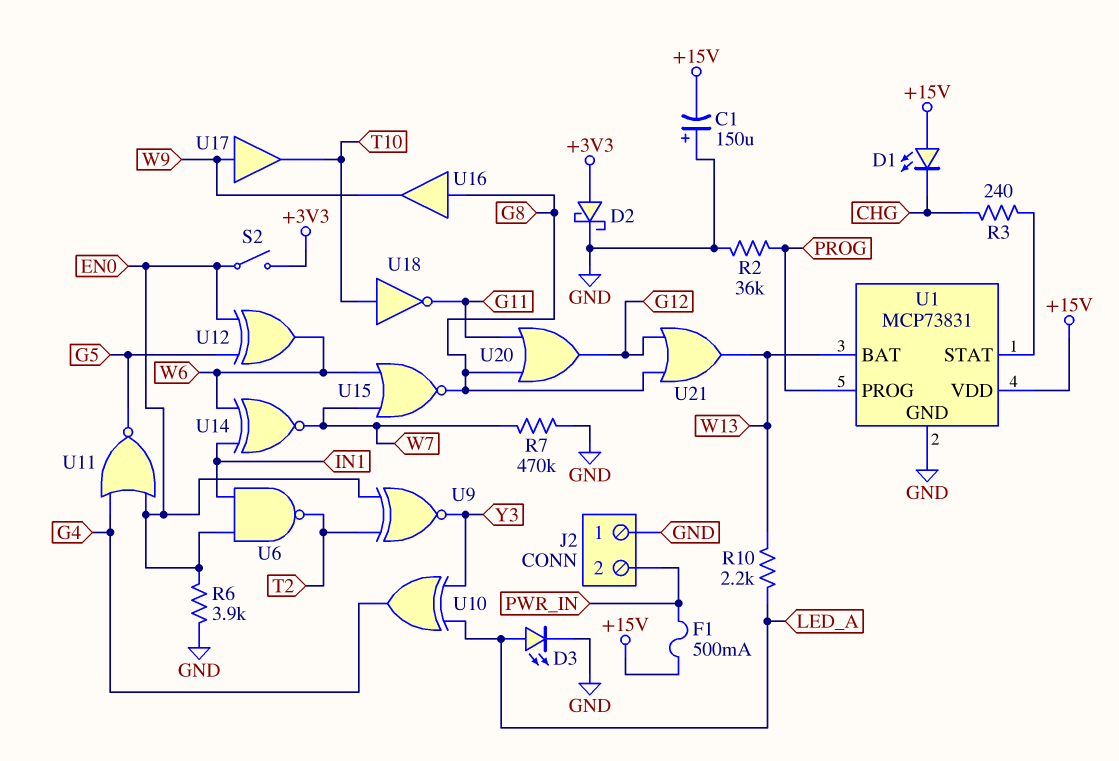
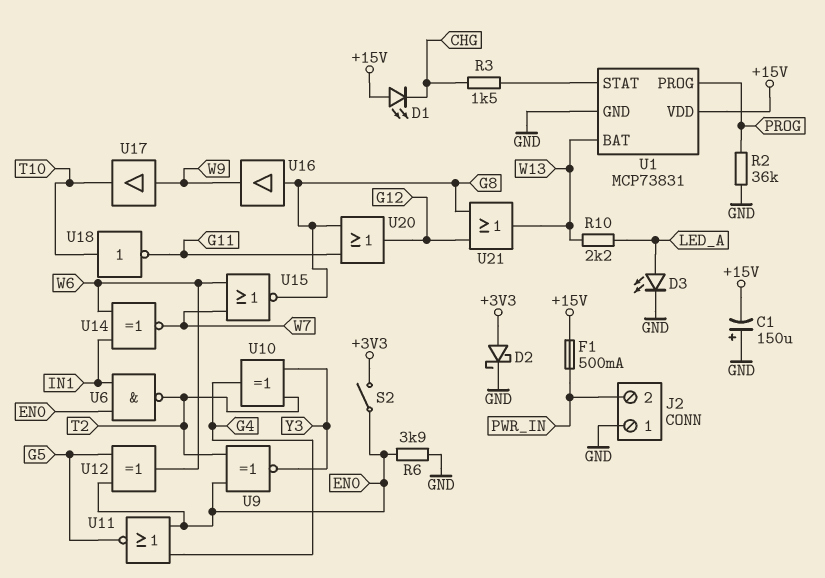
R3: 240 (CHG, U1/STAT) -> 1.5k (CHG, U1/STAT)
R7: 470k (GND, W7) -> none
U10: XOR (in LED_A, in Y3, out G4) -> XOR (in T2, in Y3, out G4)

